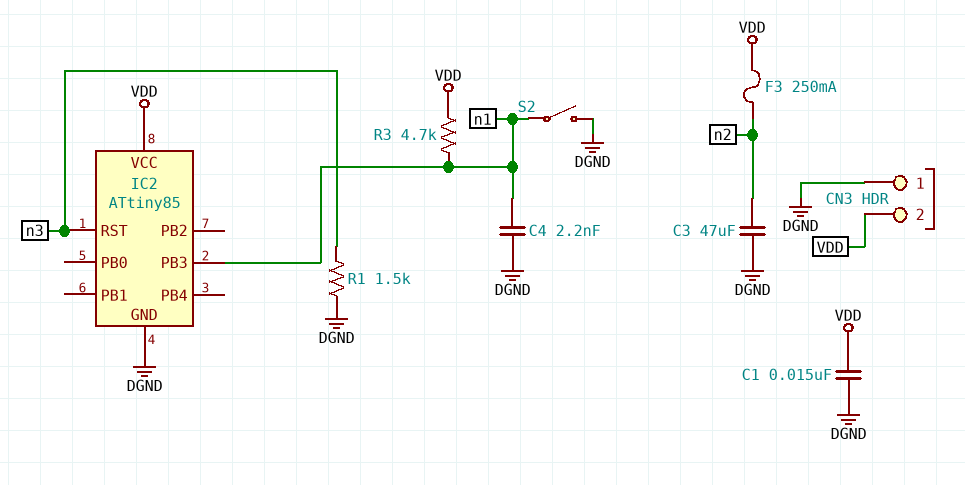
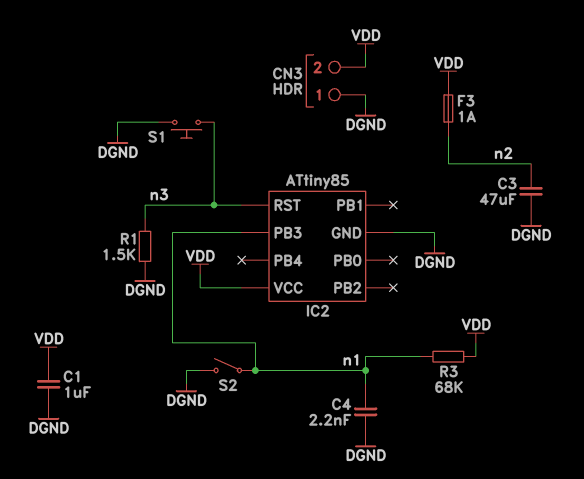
C1: 15nF (DGND, VDD) -> 1uF (DGND, VDD)
F3: 250mA (VDD, n2) -> 1A (VDD, n2)
R3: 4.7k (VDD, n1) -> 68k (VDD, n1)
S1: none -> button (DGND, n3)

